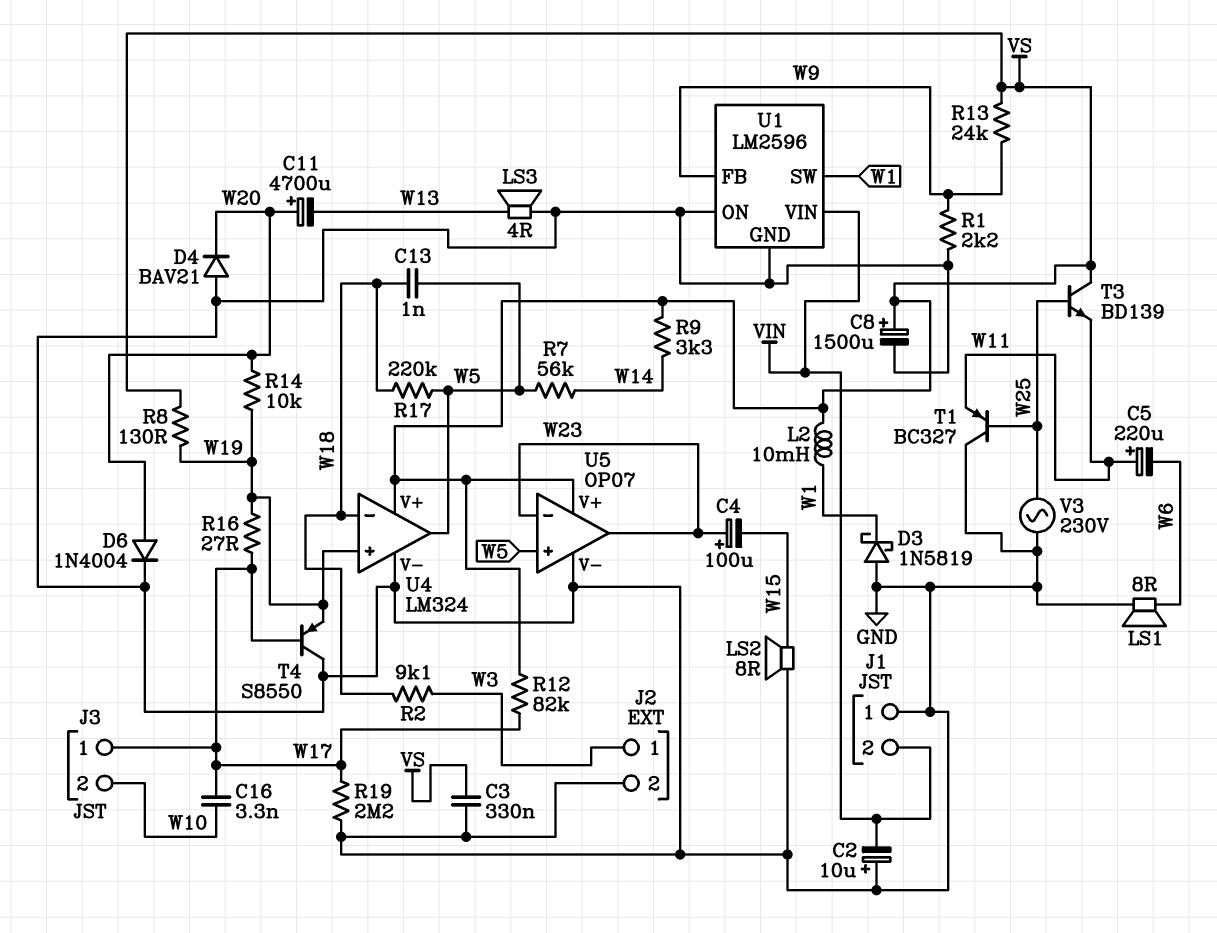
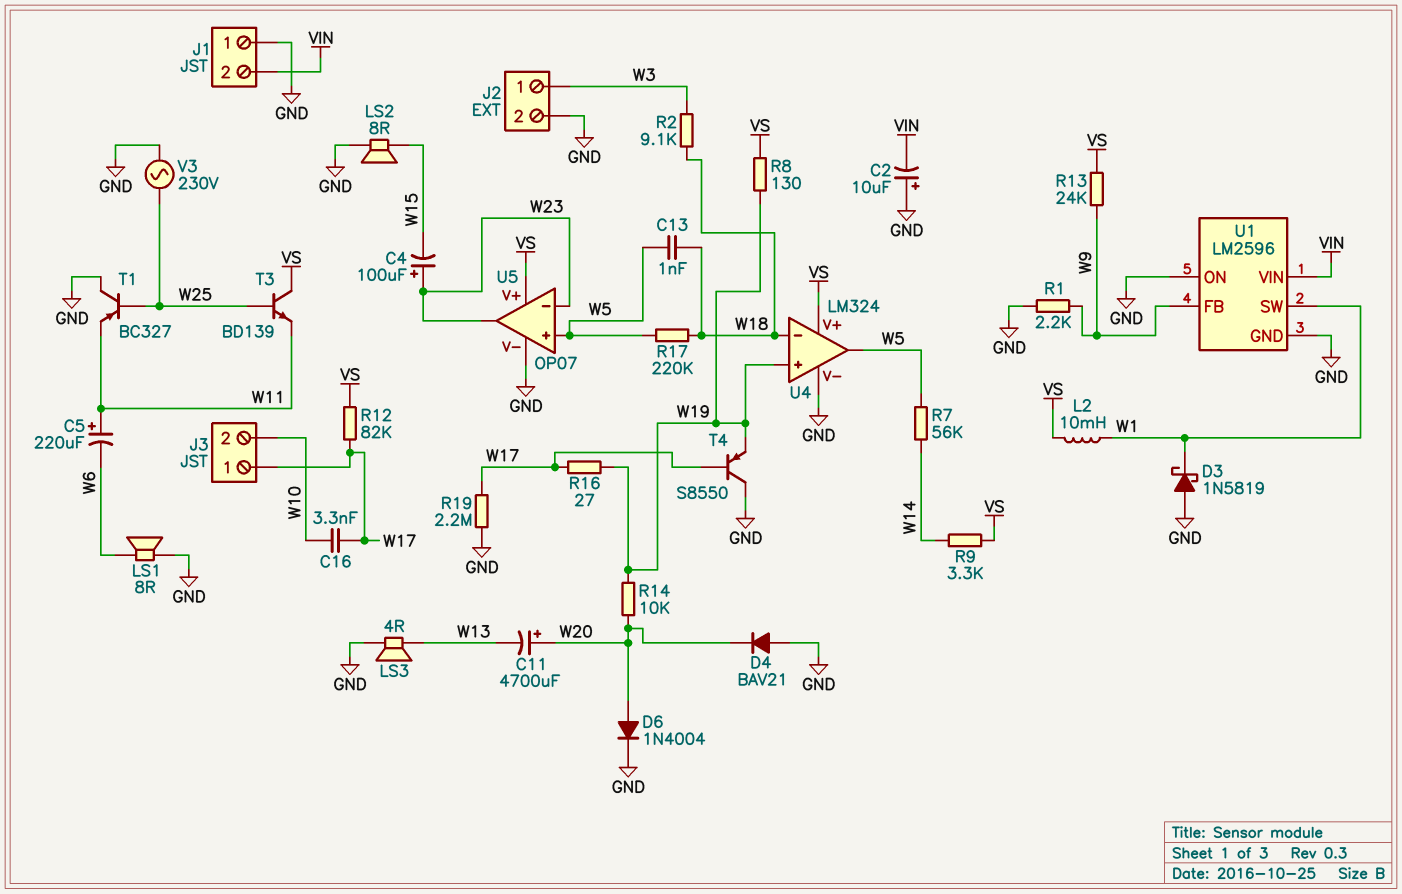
C3: 330nF (GND, VS) -> none
C8: 1500uF (plus VS, minus GND) -> none

